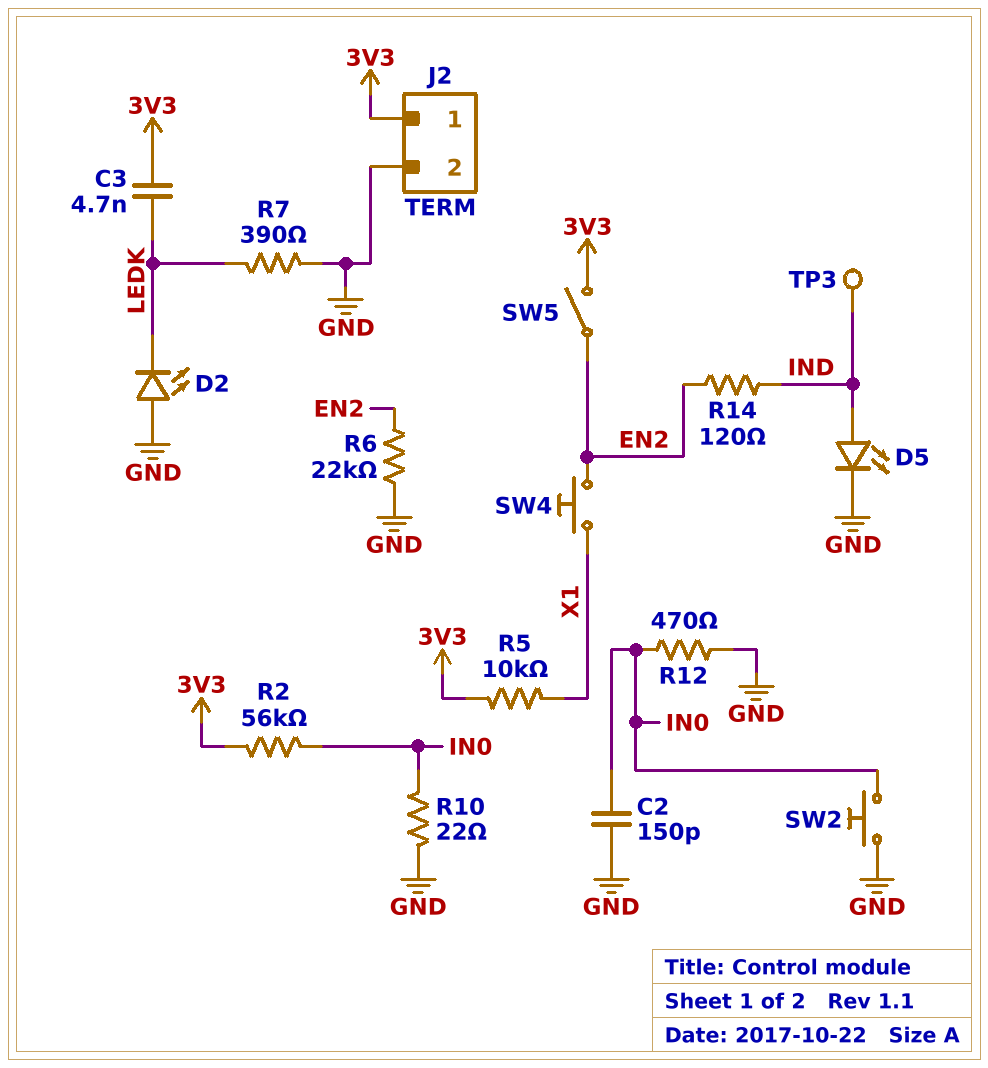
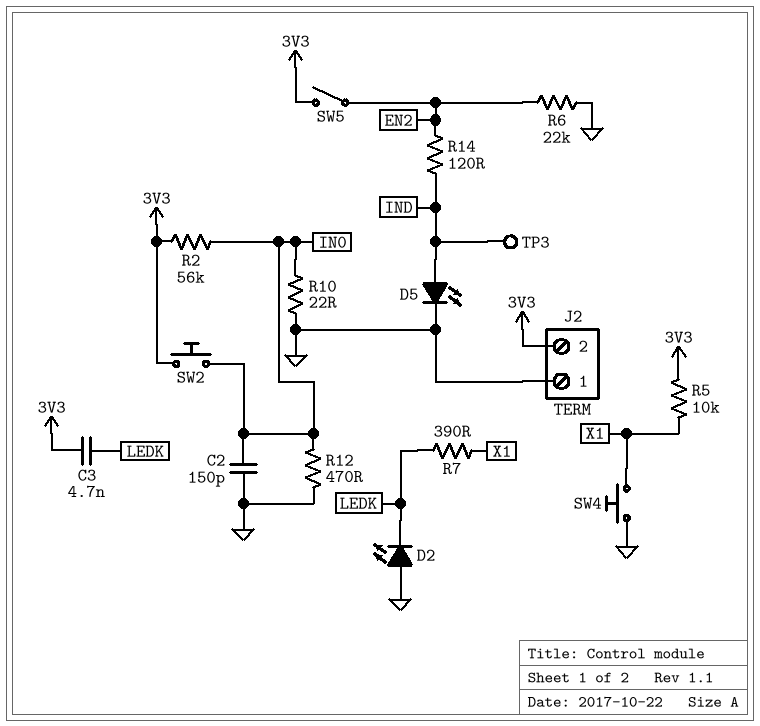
J2 pin 1: 3V3 -> GND
J2 pin 2: GND -> 3V3
R7: 390 (GND, LEDK) -> 390 (LEDK, X1)
SW2: button (GND, IN0) -> button (3V3, IN0)
SW4: button (EN2, X1) -> button (GND, X1)

